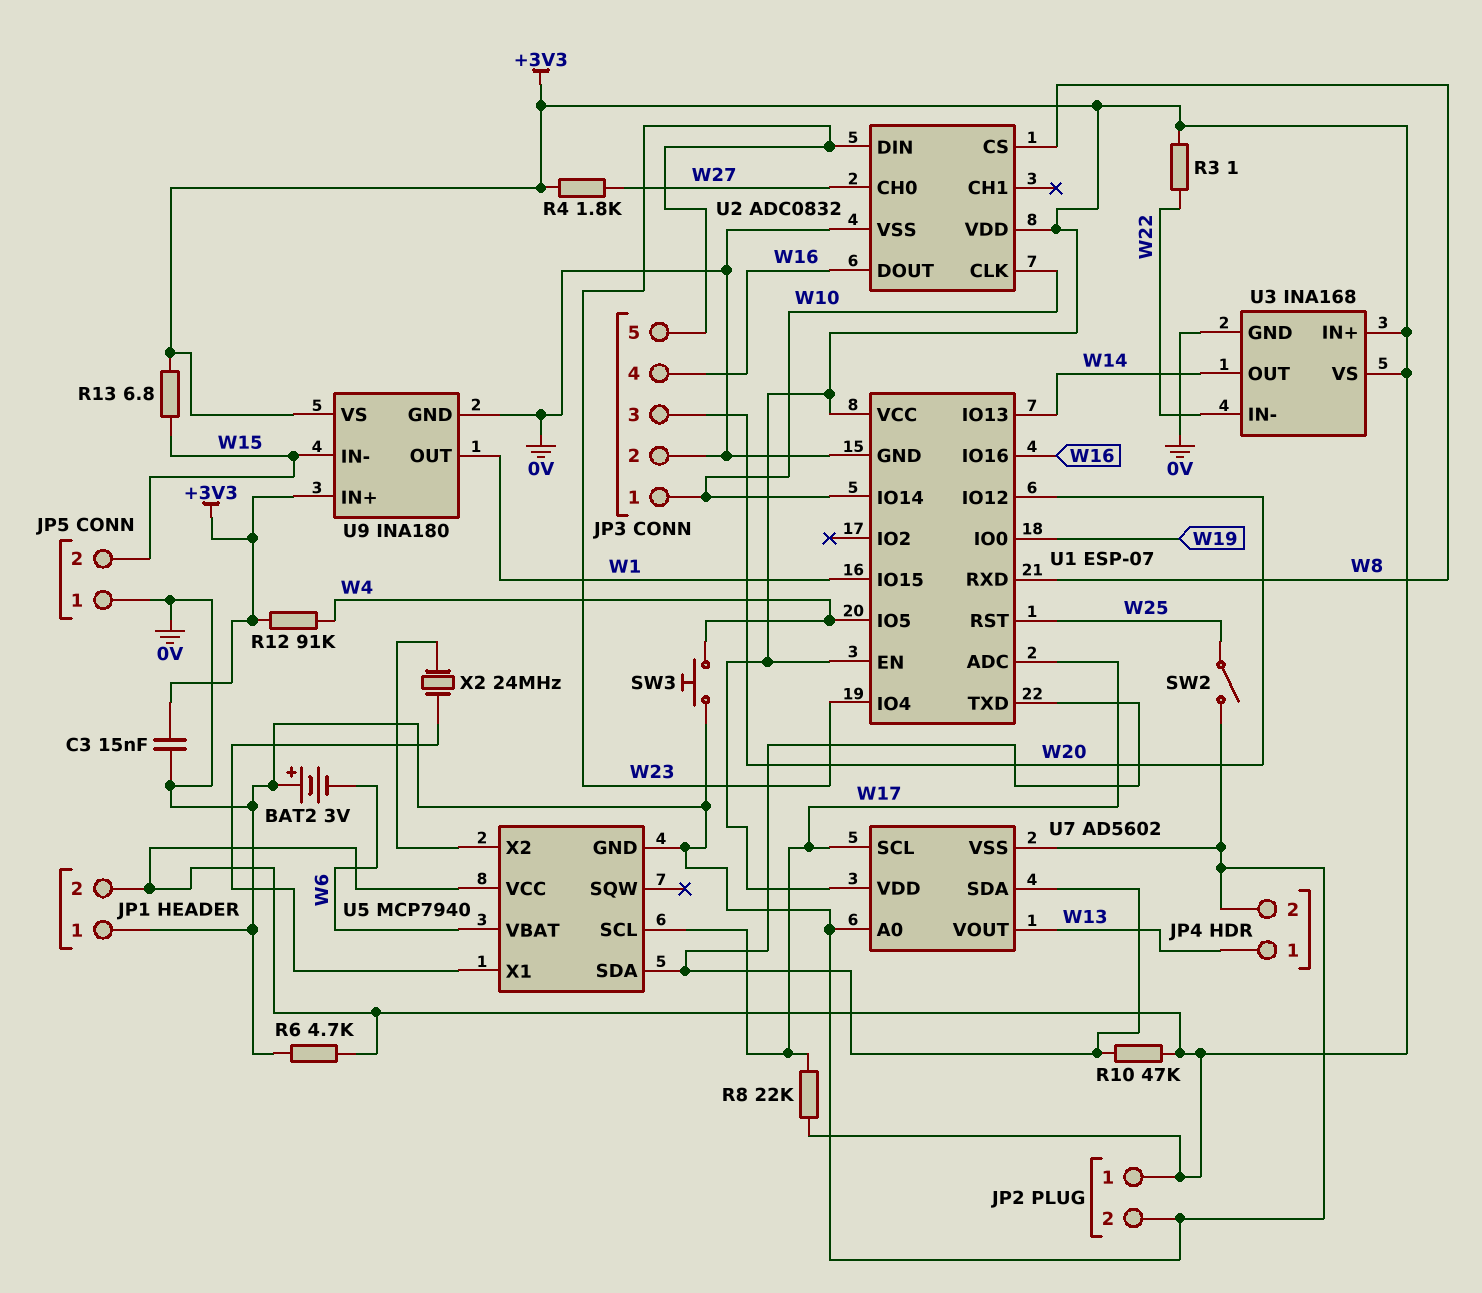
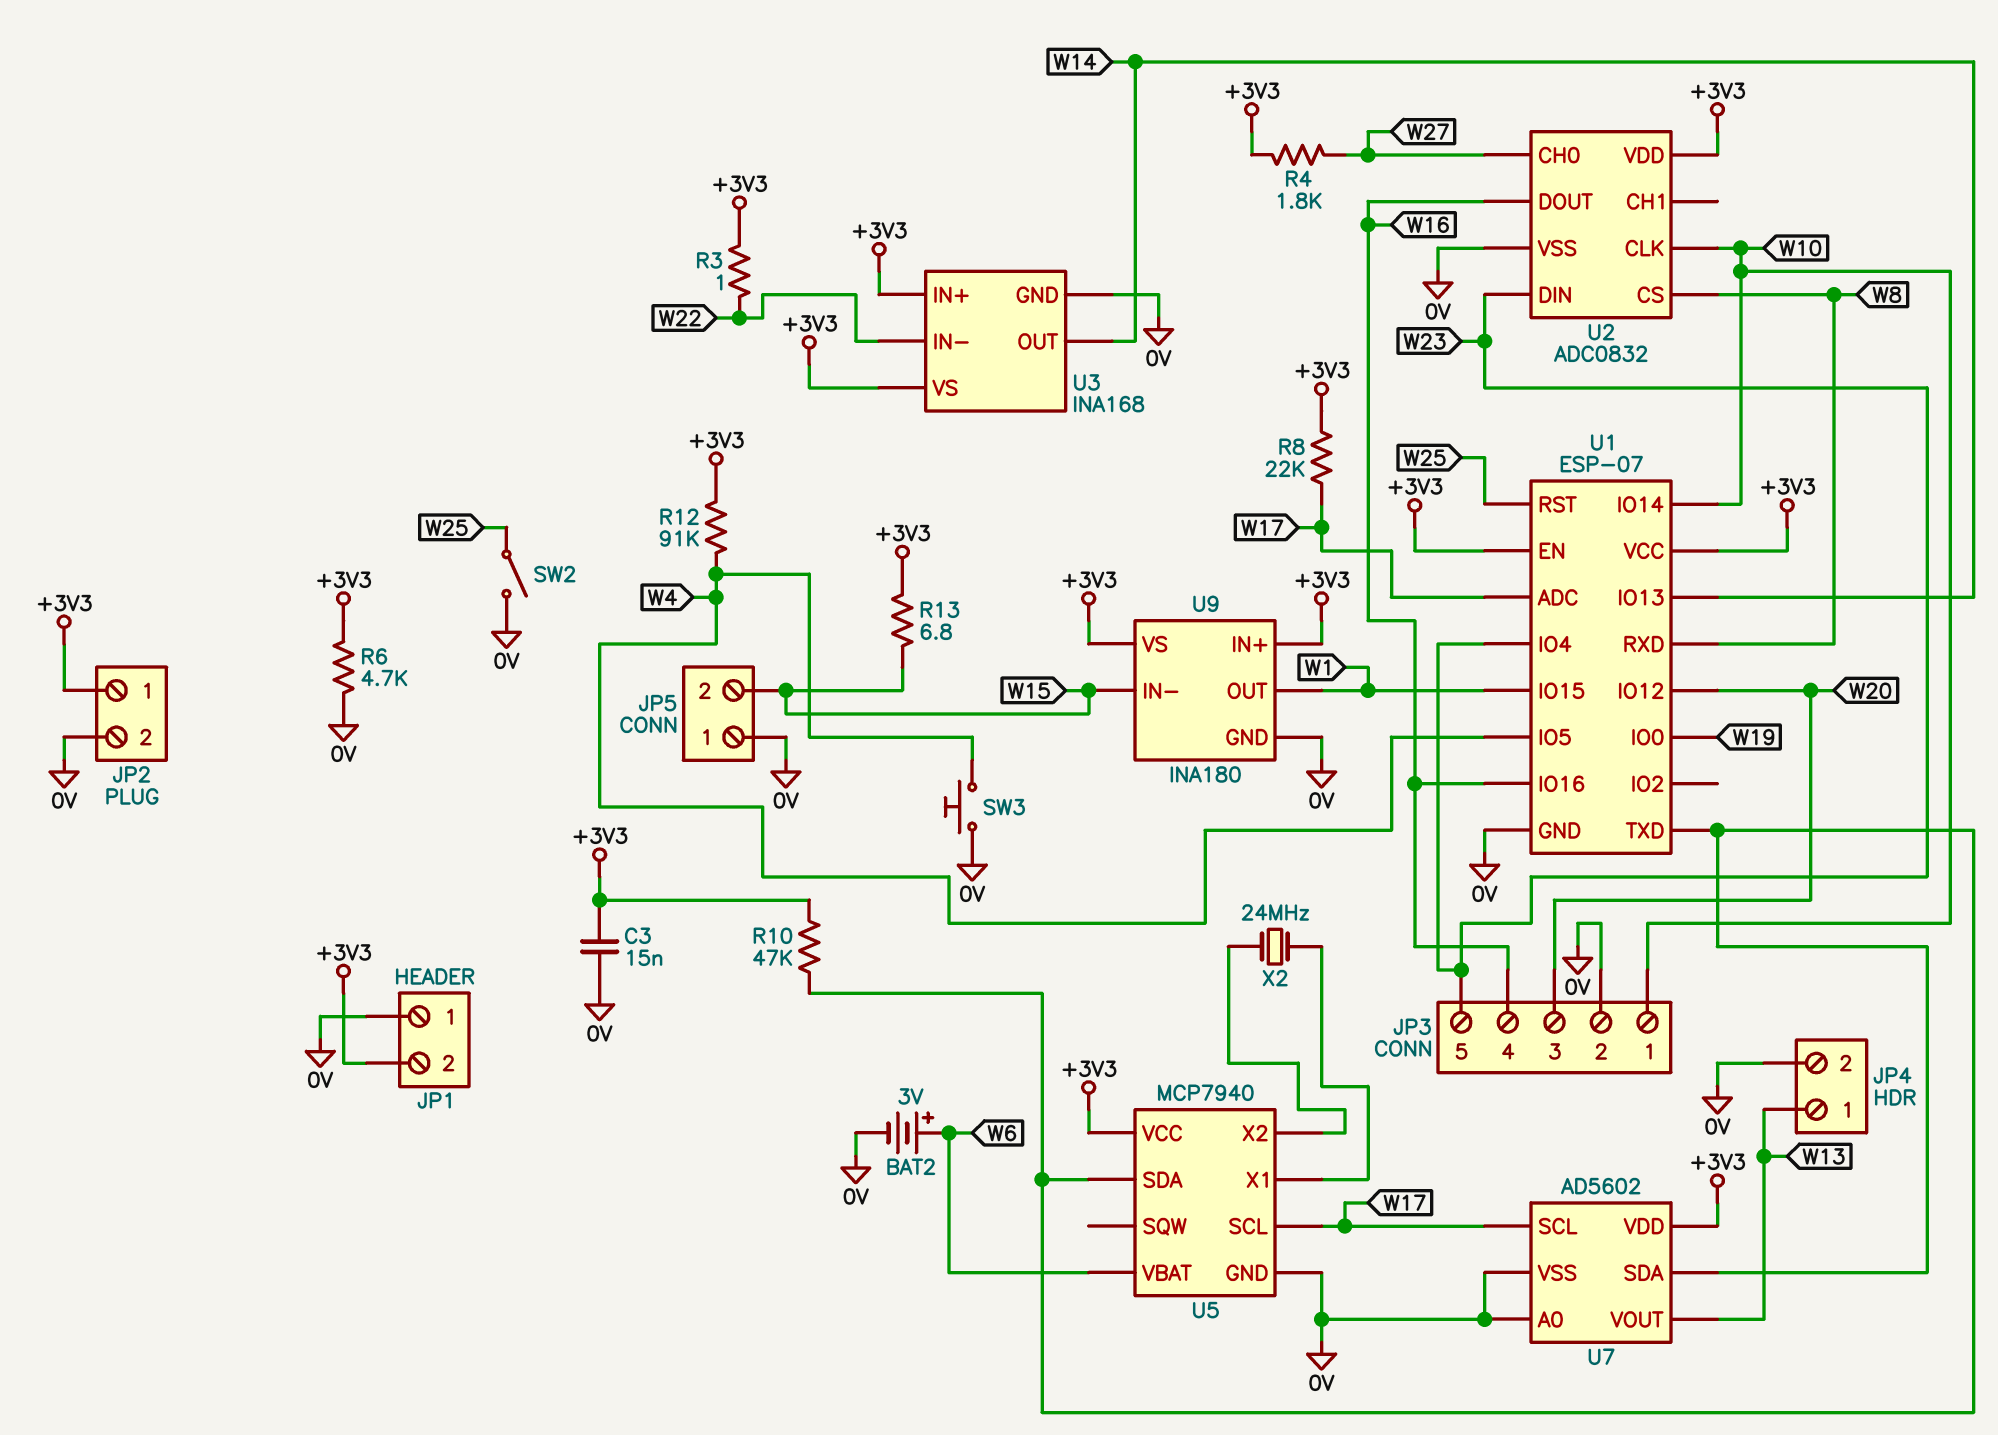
BAT2: 3V (plus 0V, minus W6) -> 3V (plus W6, minus 0V)

